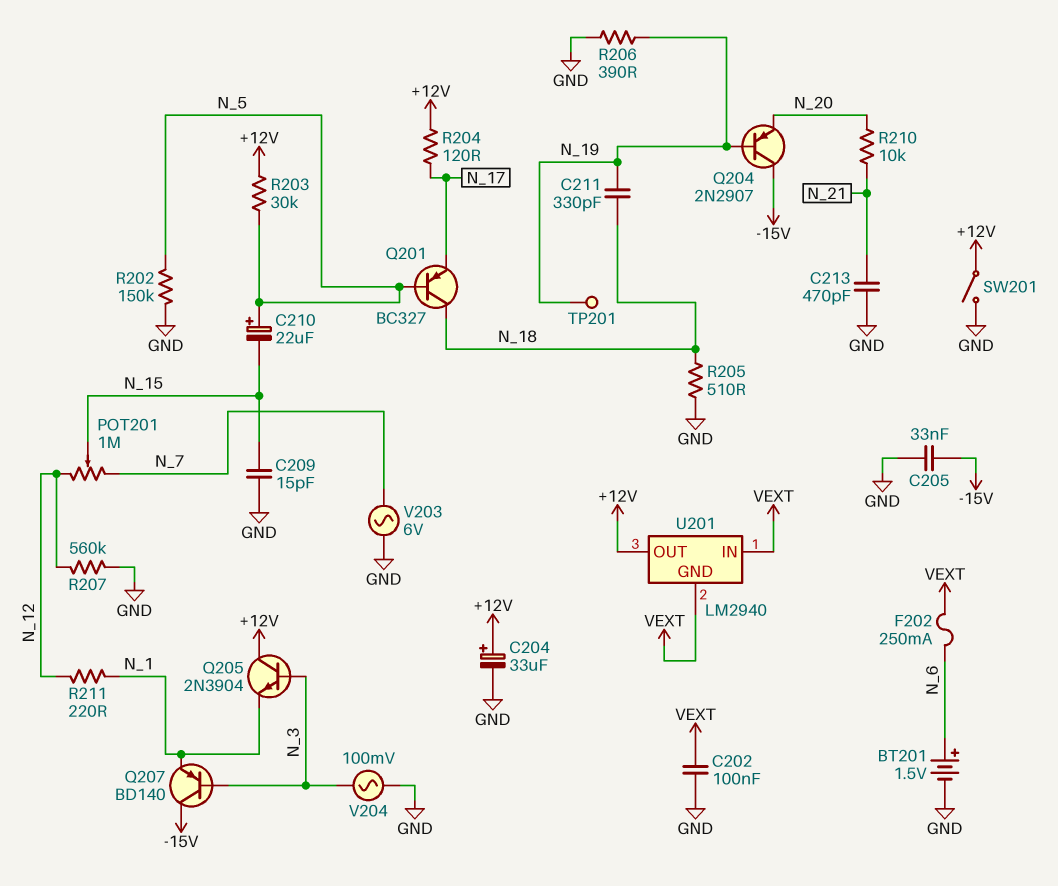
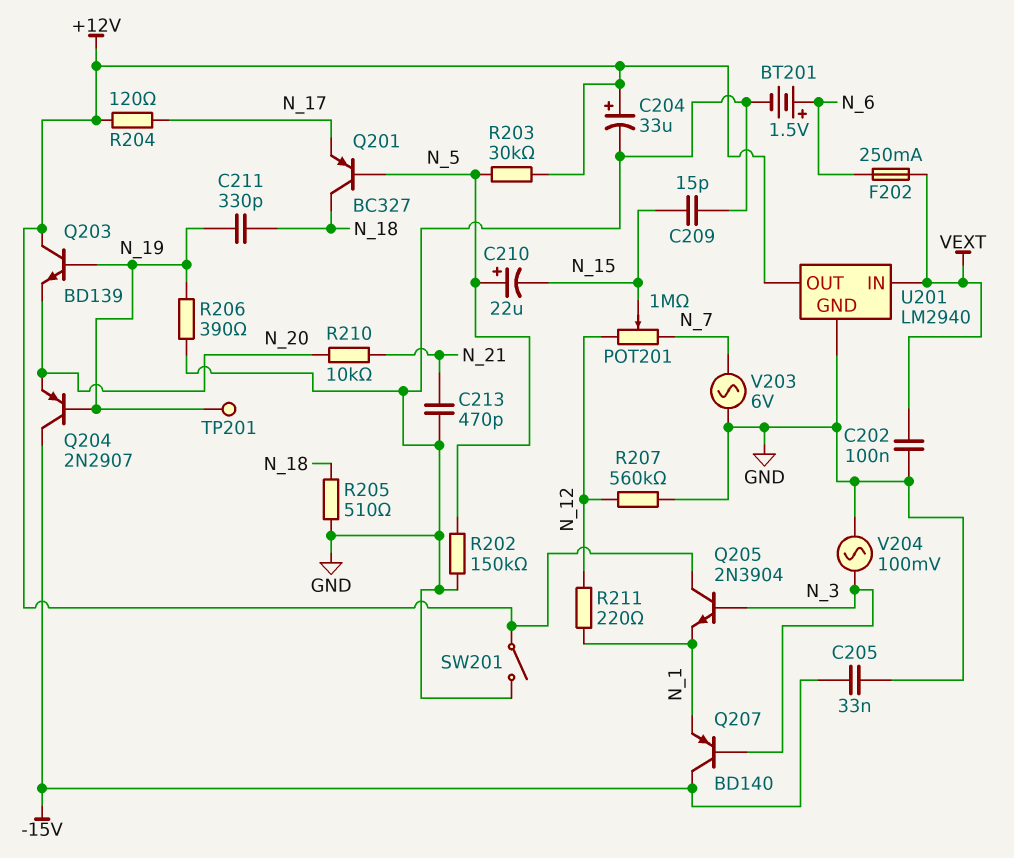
Q203: none -> NPN BD139 (B N_19, C +12V, E N_20)
U201 pin GND: VEXT -> GND

